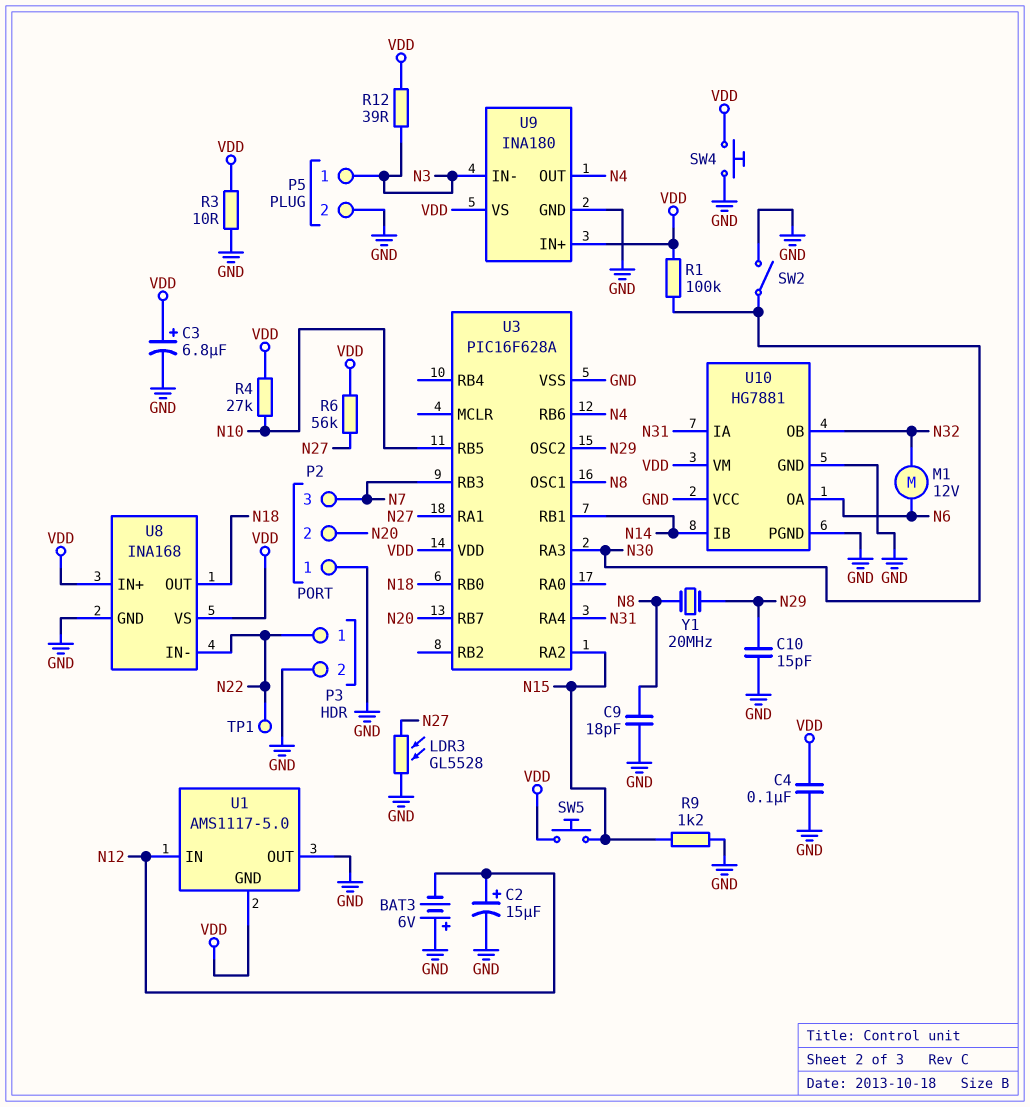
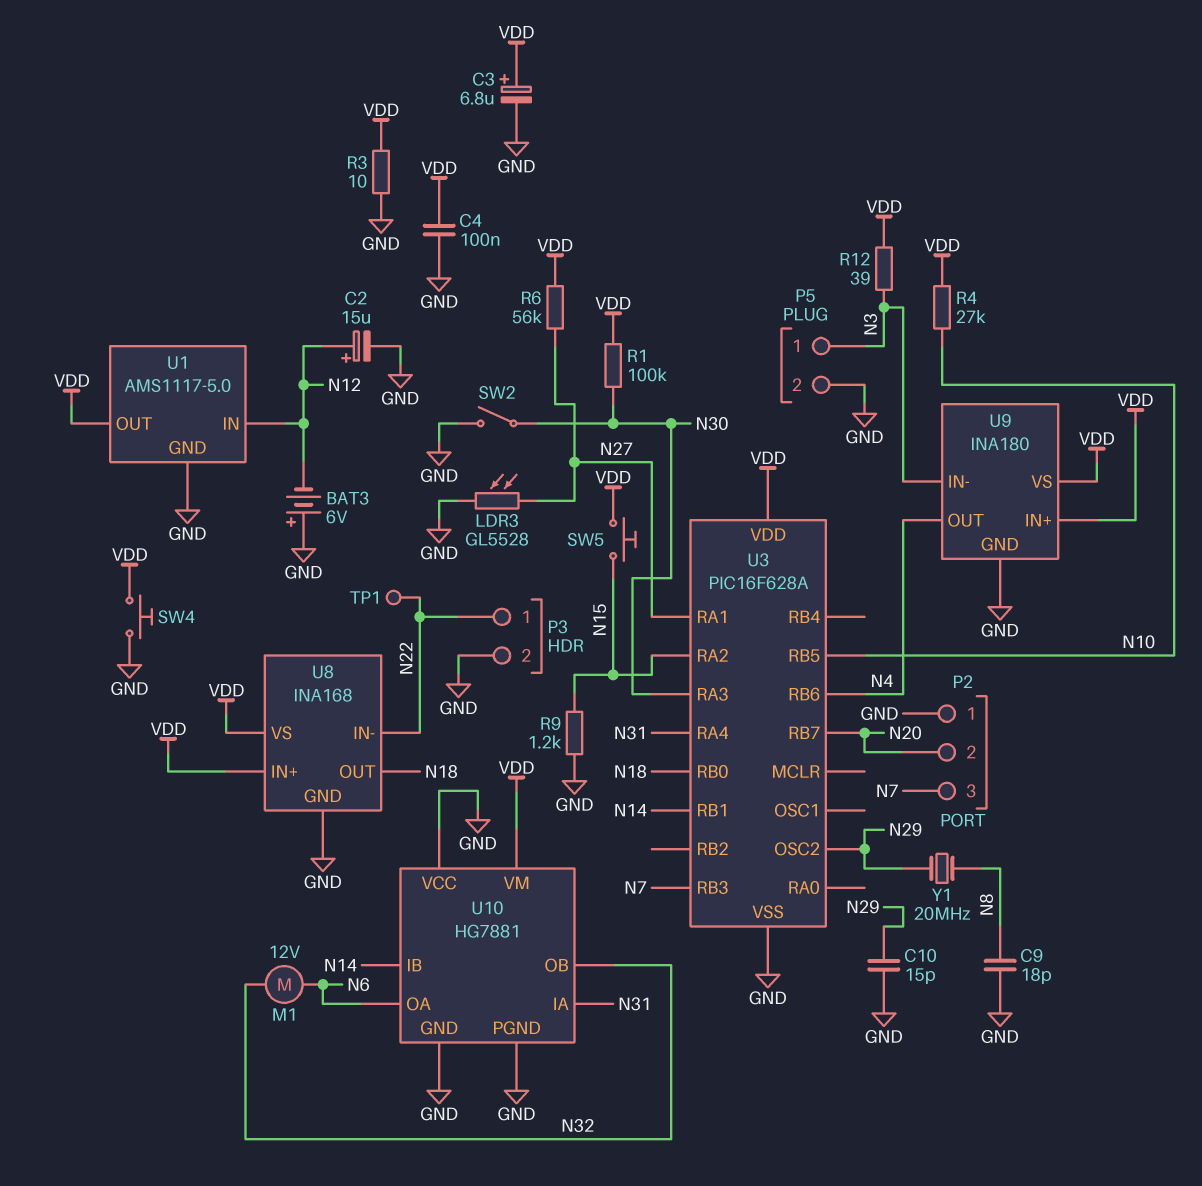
U1 pin GND: VDD -> GND
U1 pin OUT: GND -> VDD
U3 pin OSC1: N8 -> none

